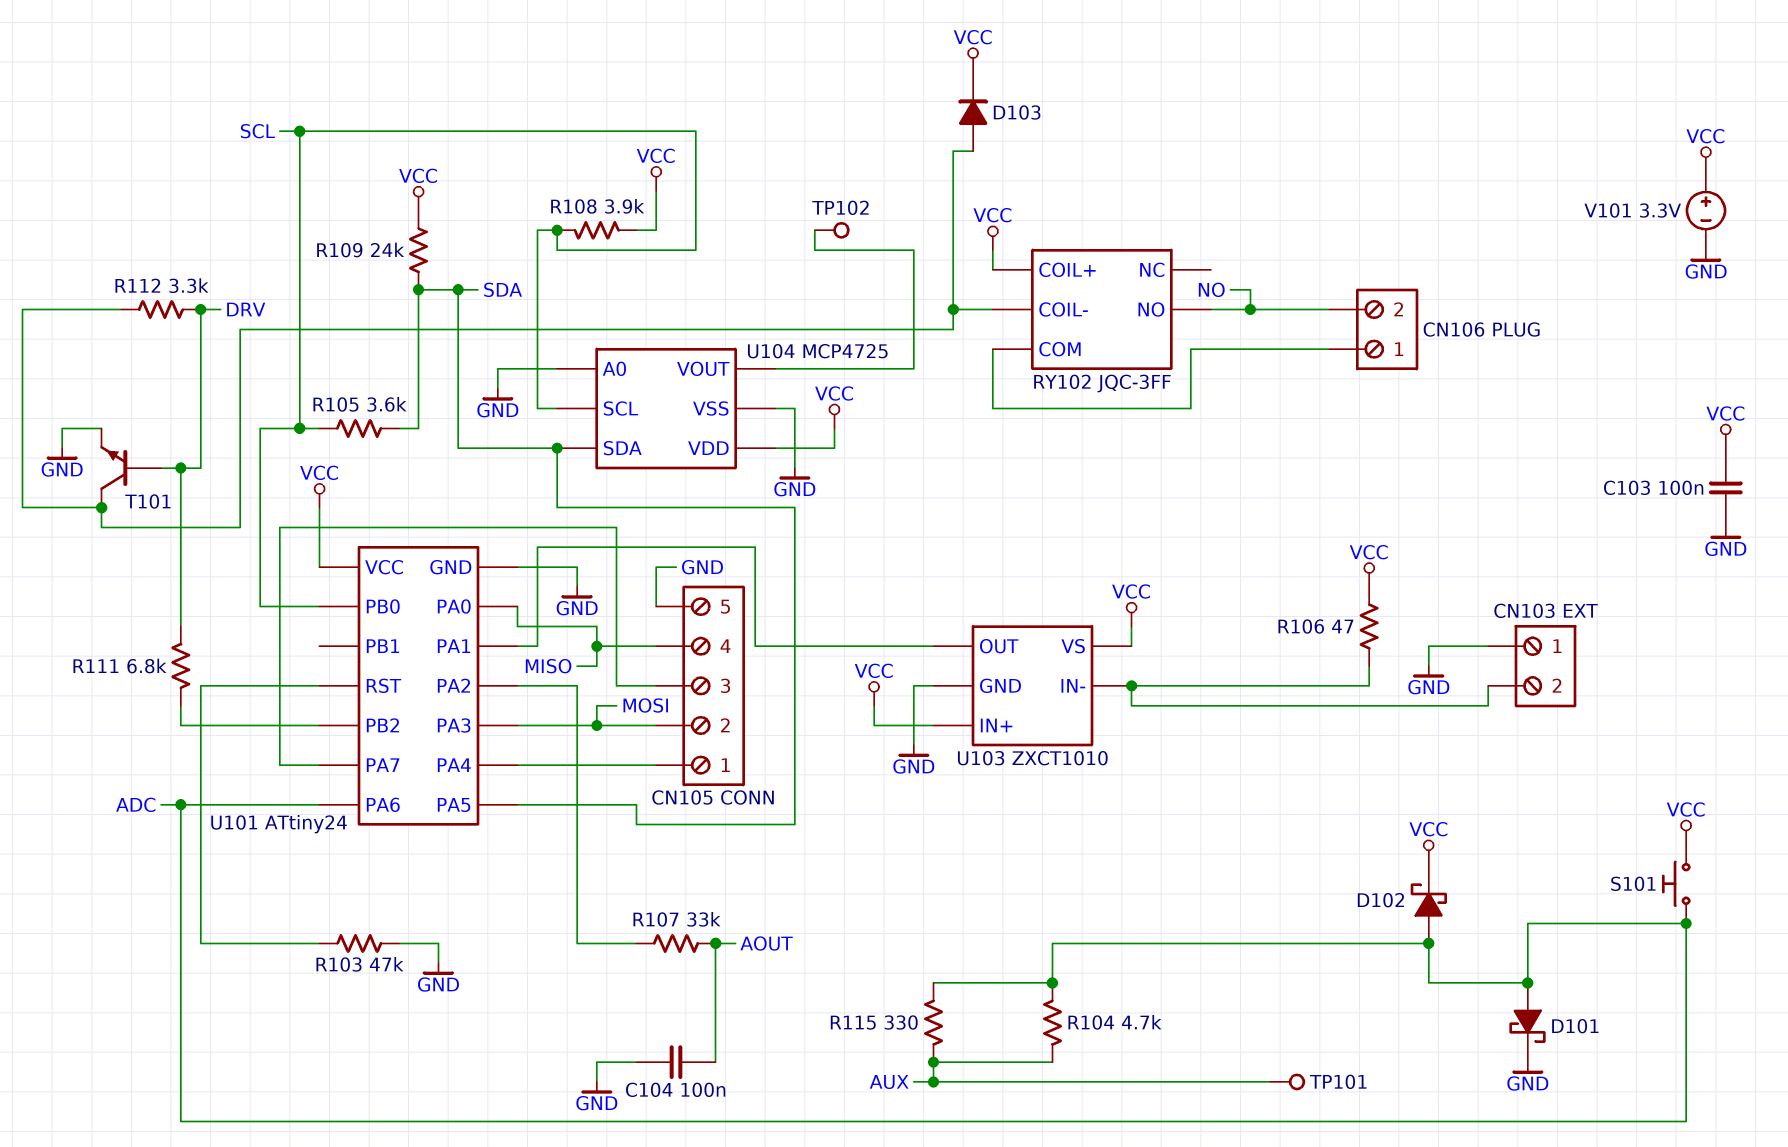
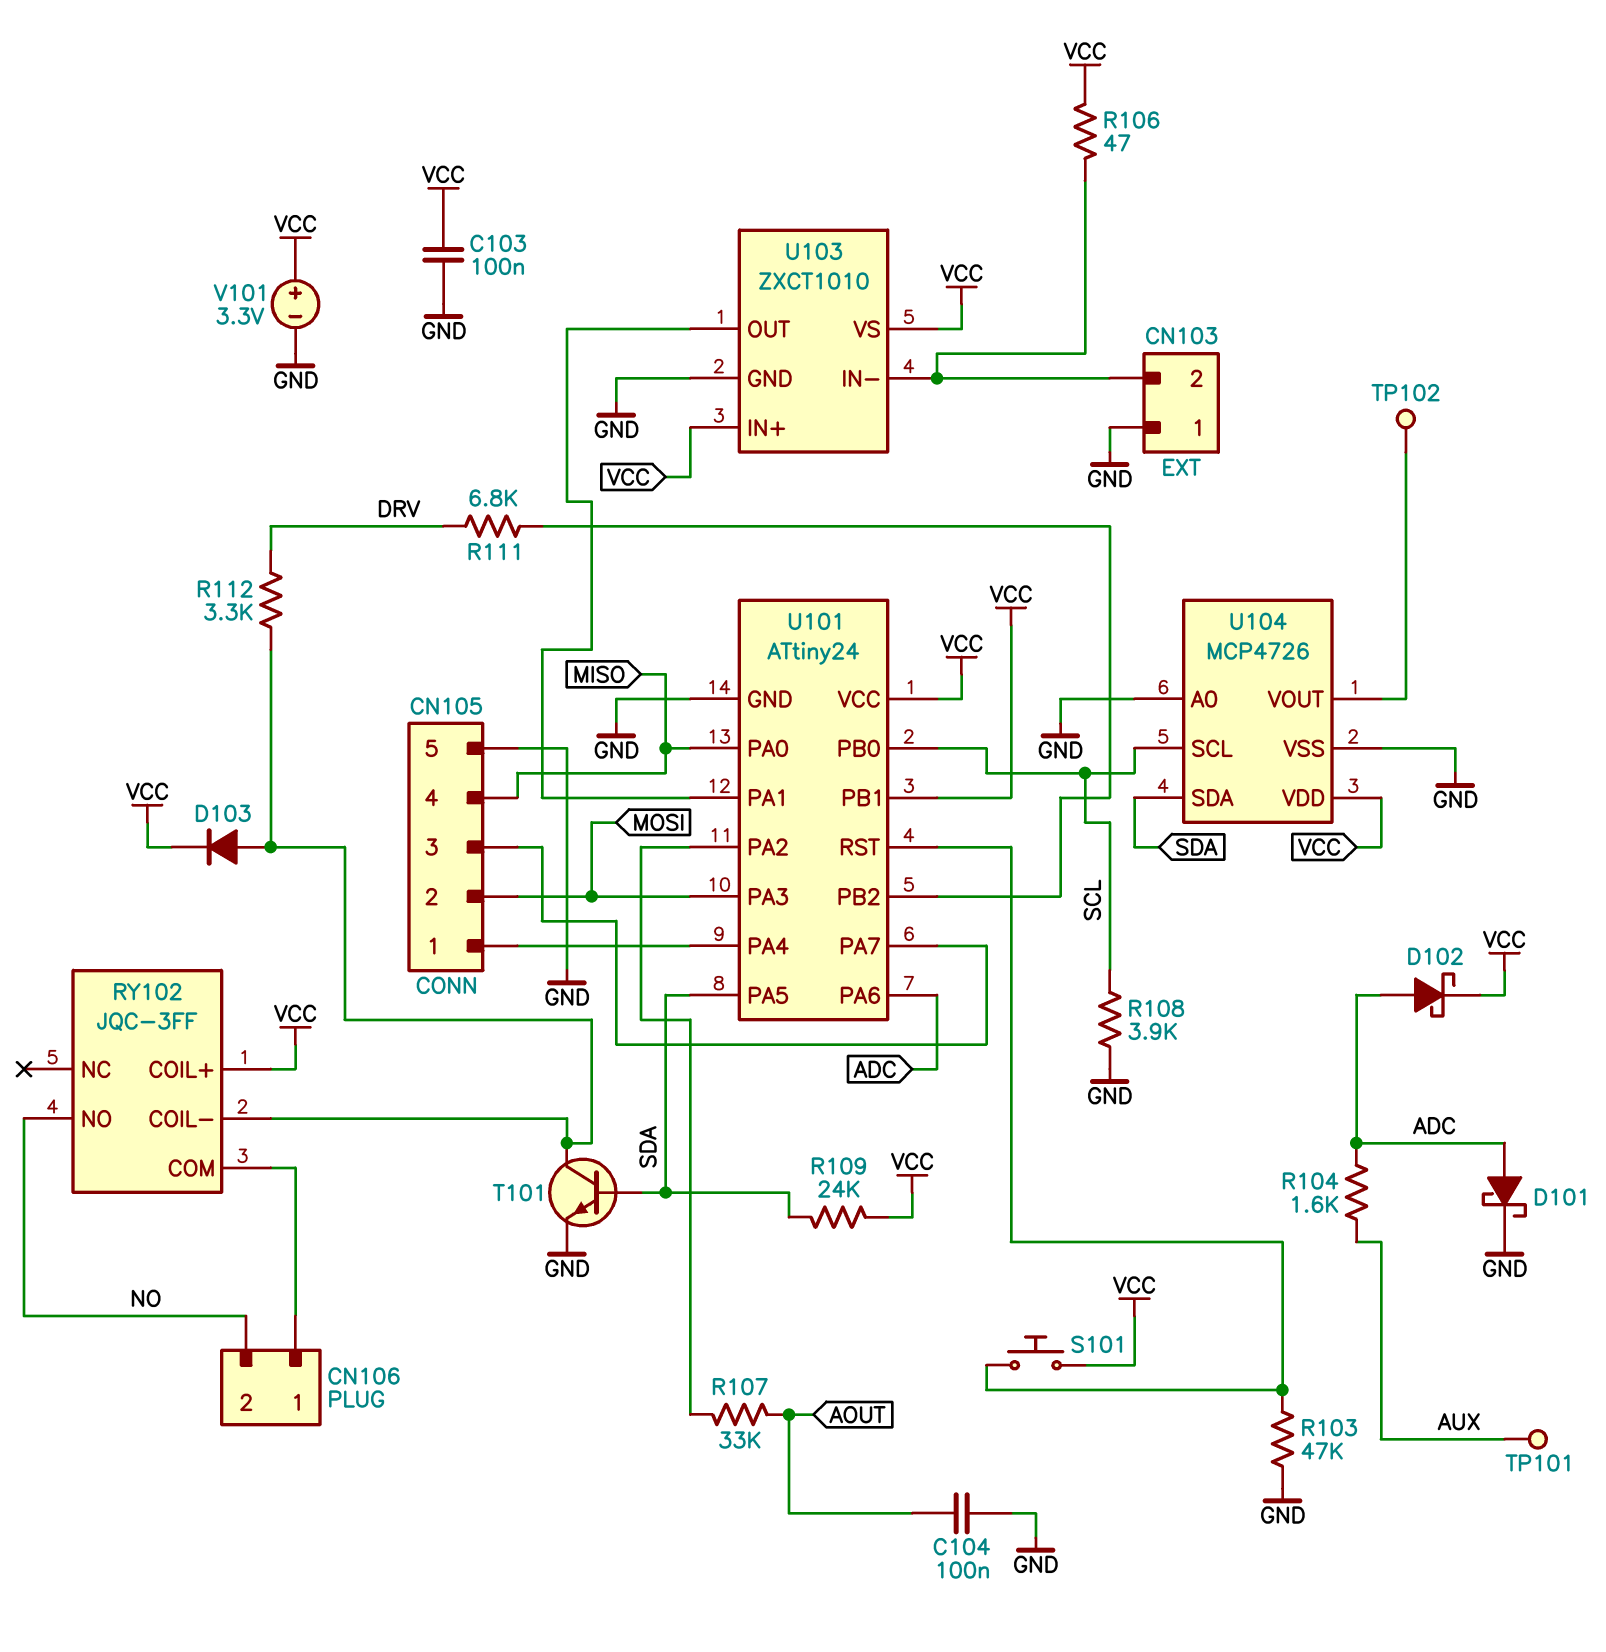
R104: 4.7k (ADC, AUX) -> 1.6k (ADC, AUX)
R105: 3.6k (SCL, SDA) -> none
R108: 3.9k (SCL, VCC) -> 3.9k (GND, SCL)
R115: 330 (ADC, AUX) -> none
S101: button (ADC, VCC) -> button (U101/RST, VCC)
T101: NPN (B DRV, C RY102/COIL-, E GND) -> NPN (B SDA, C RY102/COIL-, E GND)
U101 pin PB1: none -> VCC
U104: MCP4725 -> MCP4726

